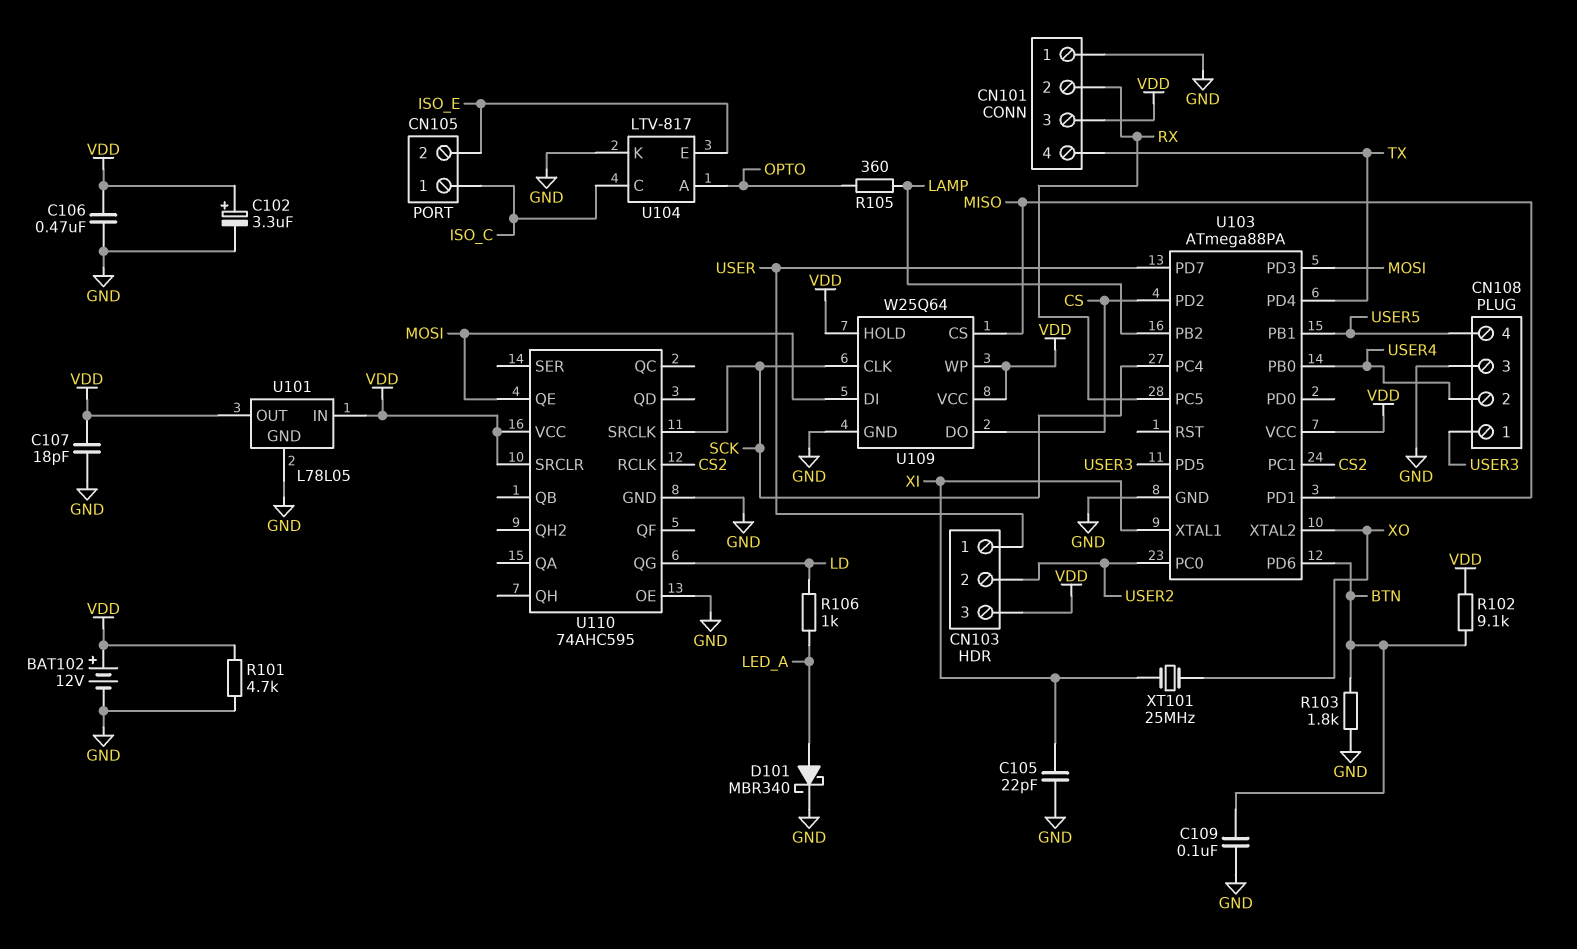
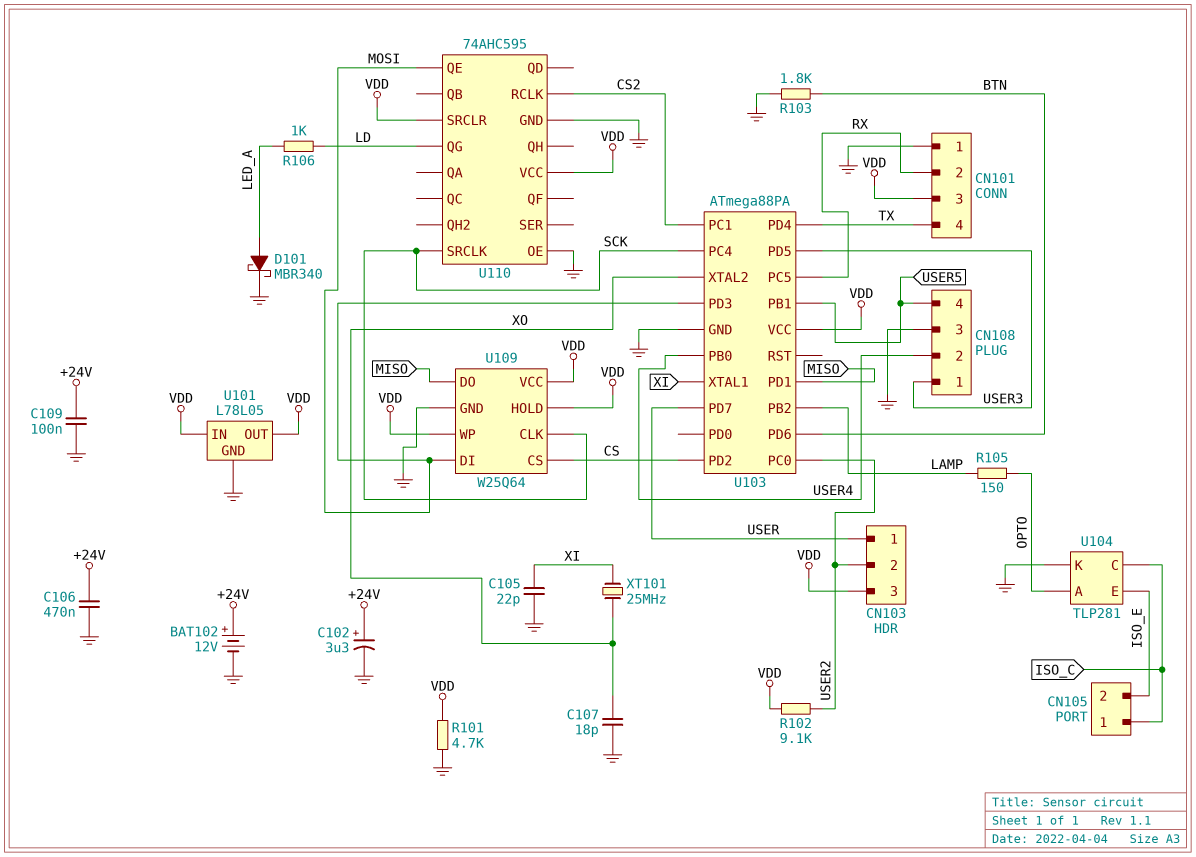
BAT102: 12V (plus VDD, minus GND) -> 12V (plus +24V, minus GND)
C102: 3.3uF (plus VDD, minus GND) -> 3.3uF (plus +24V, minus GND)
C106: 470nF (GND, VDD) -> 470nF (+24V, GND)
C107: 18pF (GND, VDD) -> 18pF (GND, XO)
C109: 100nF (BTN, GND) -> 100nF (+24V, GND)
R102: 9.1k (BTN, VDD) -> 9.1k (USER2, VDD)
R105: 360 (LAMP, OPTO) -> 150 (LAMP, OPTO)
U104: LTV-817 -> TLP281
U109 pin CS: MISO -> CS
U109 pin DO: CS -> MISO

